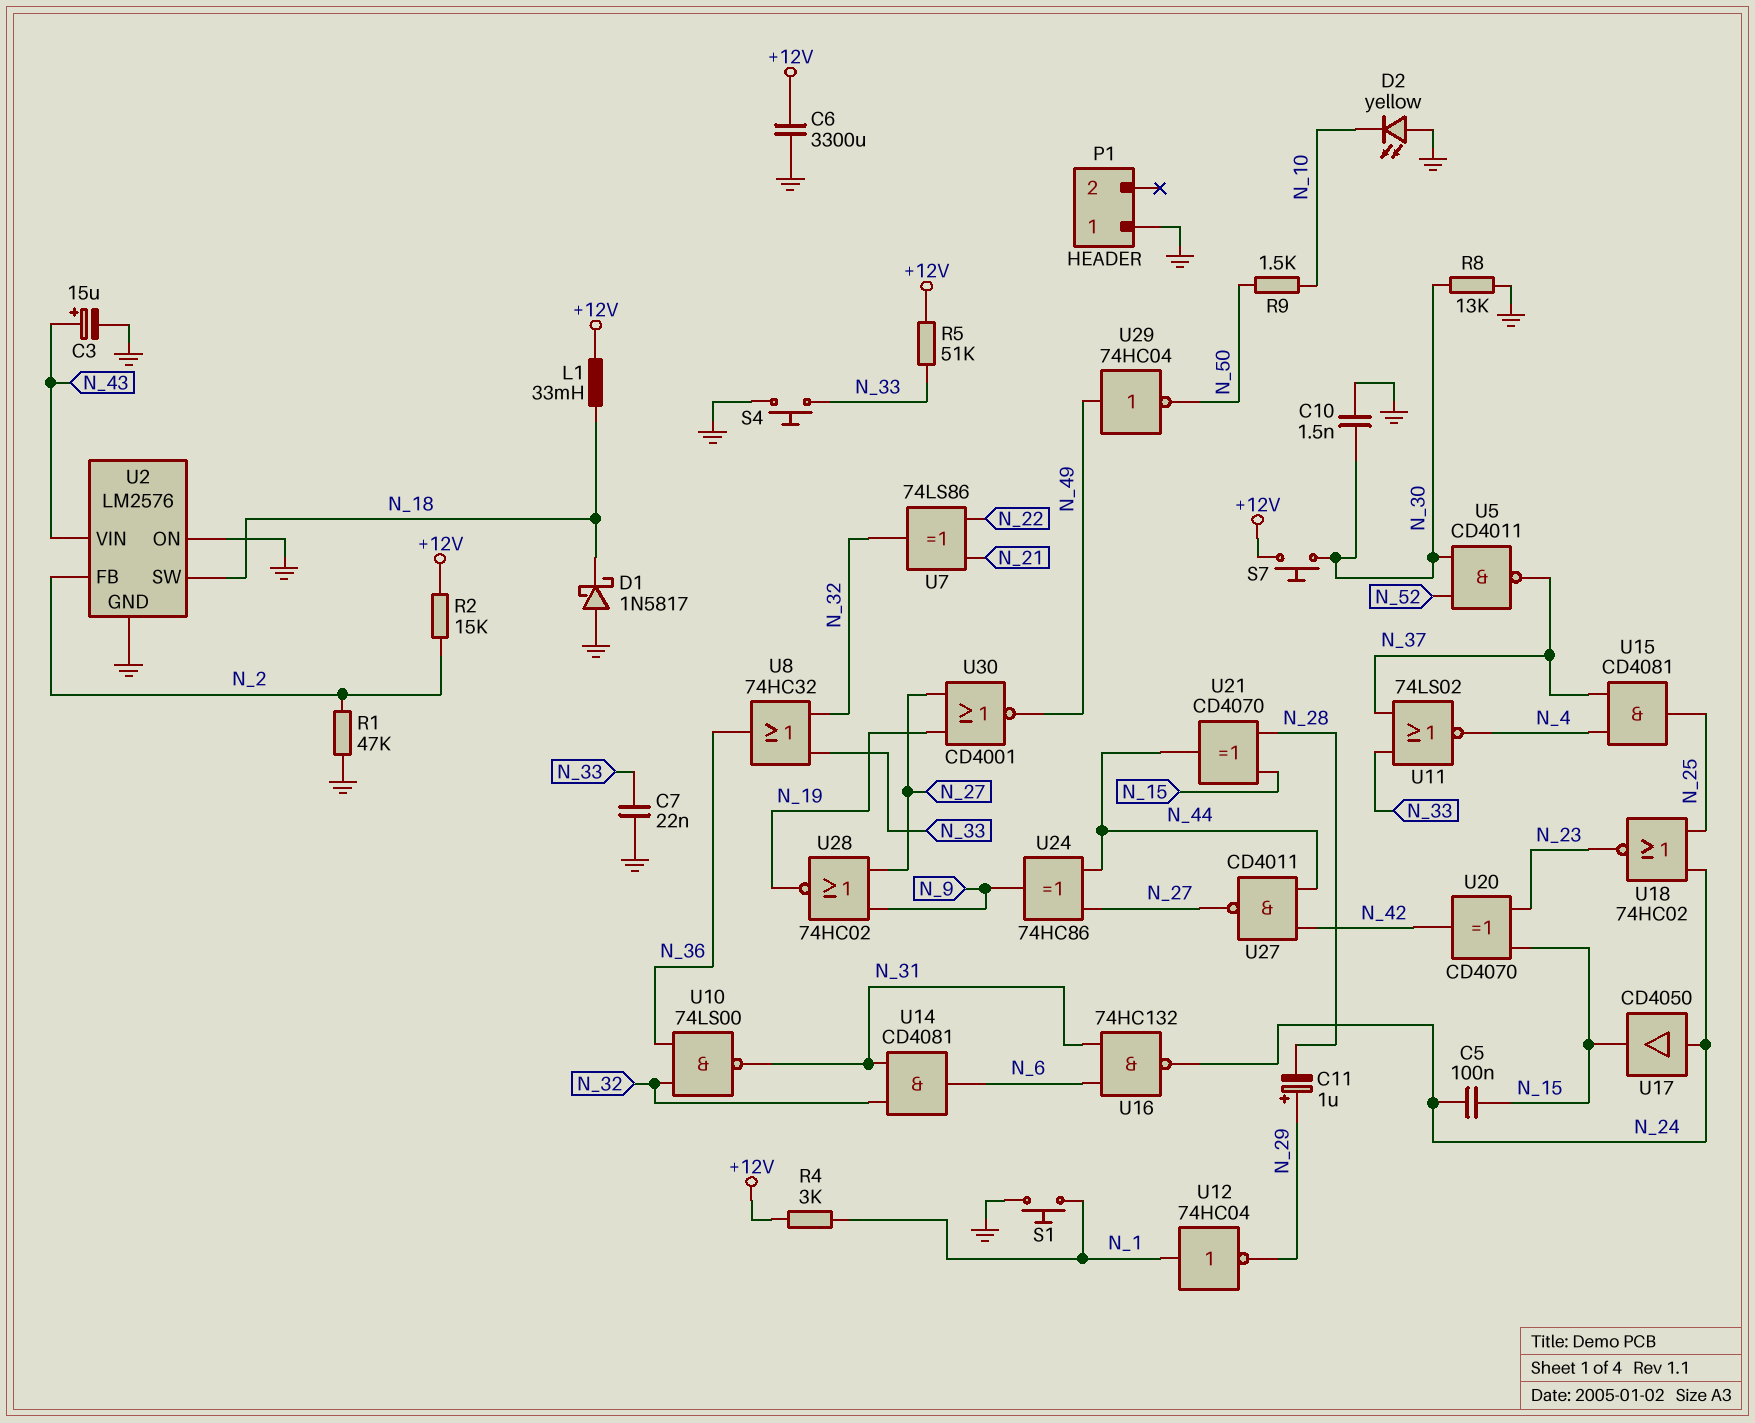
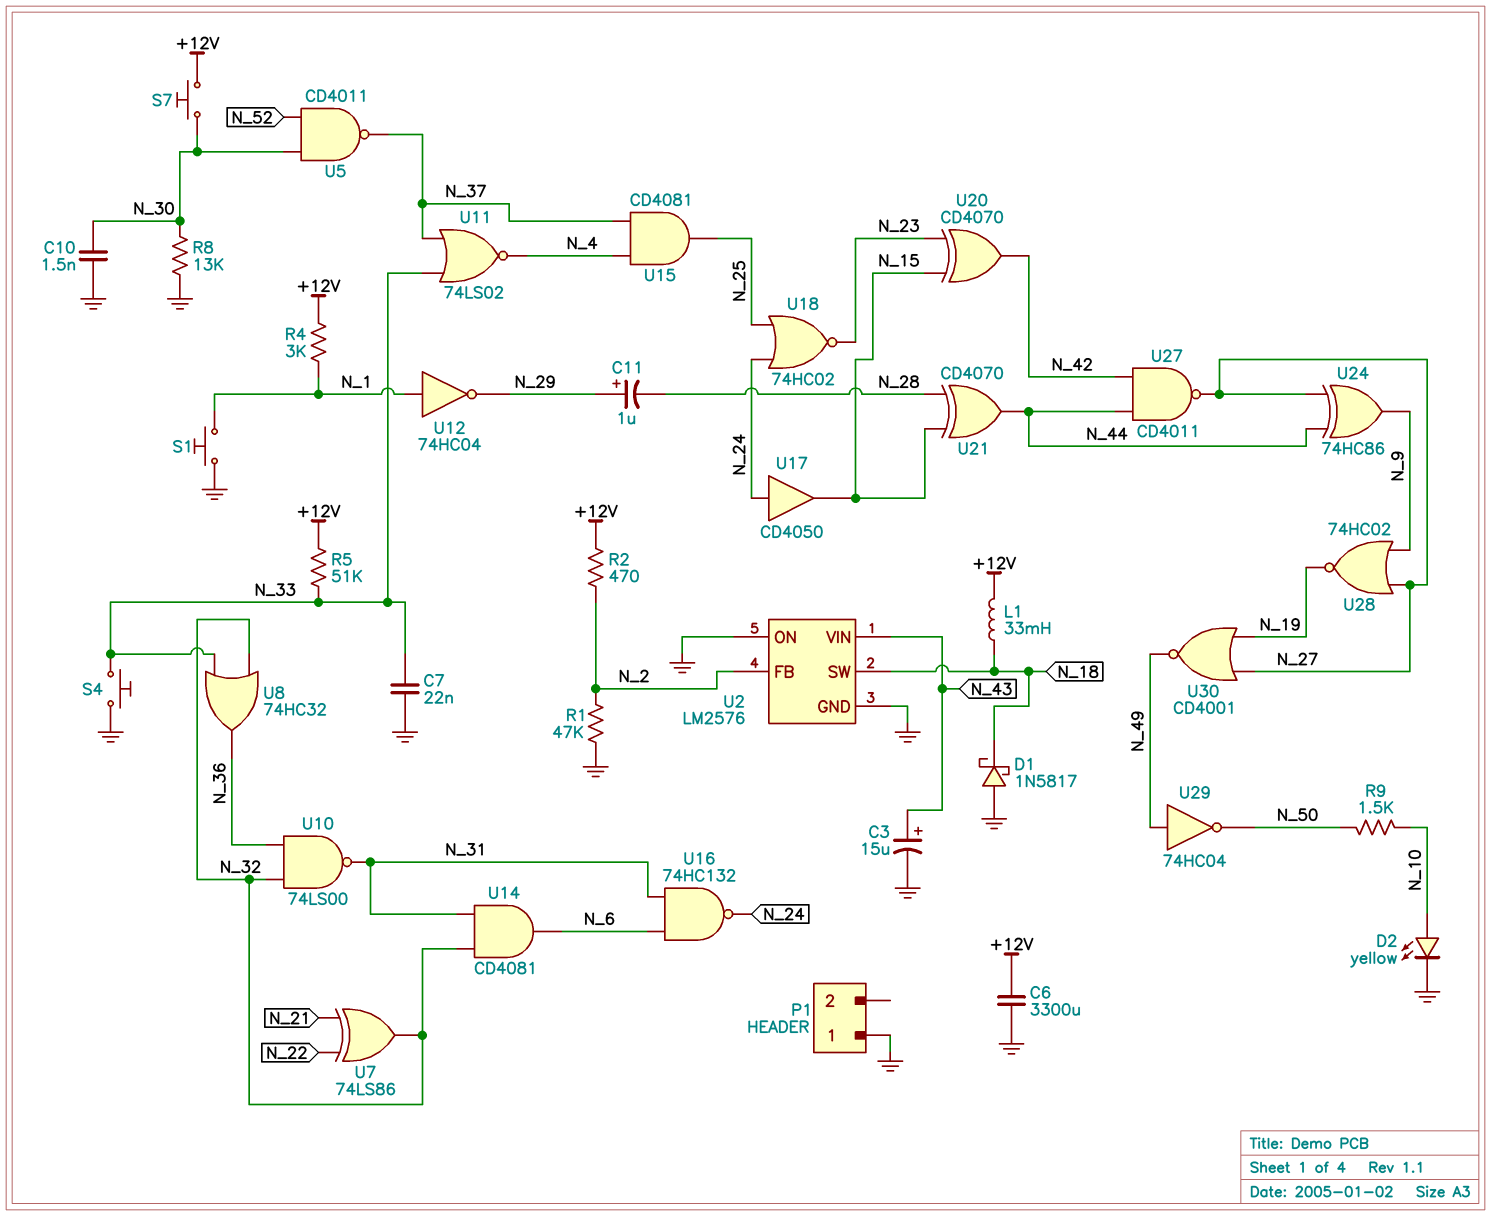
C5: 100nF (N_15, N_24) -> none
D2: LED yellow (A GND, K N_10) -> LED yellow (A N_10, K GND)
R2: 15k (+12V, N_2) -> 470 (+12V, N_2)

